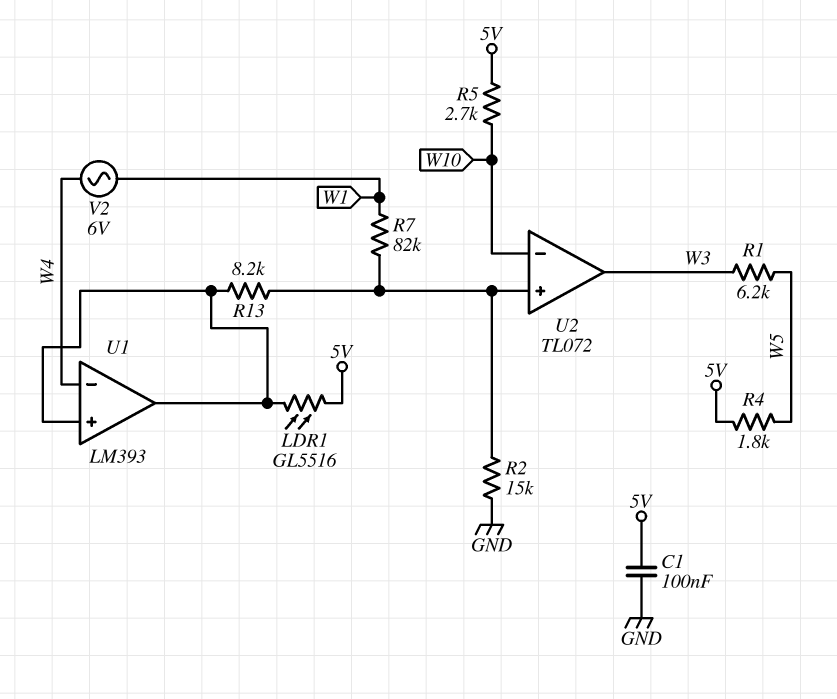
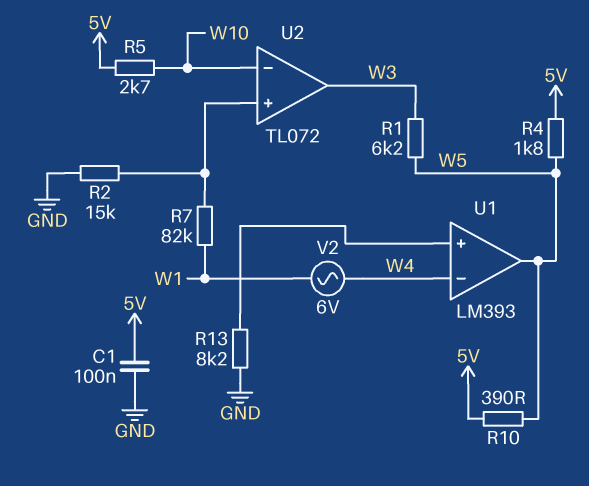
LDR1: GL5516 (5V, U1/in+) -> none
R10: none -> 390 (5V, W5)
R13: 8.2k (U1/in+, U2/in+) -> 8.2k (GND, U1/in+)
U1 pin out: U1/in+ -> W5

